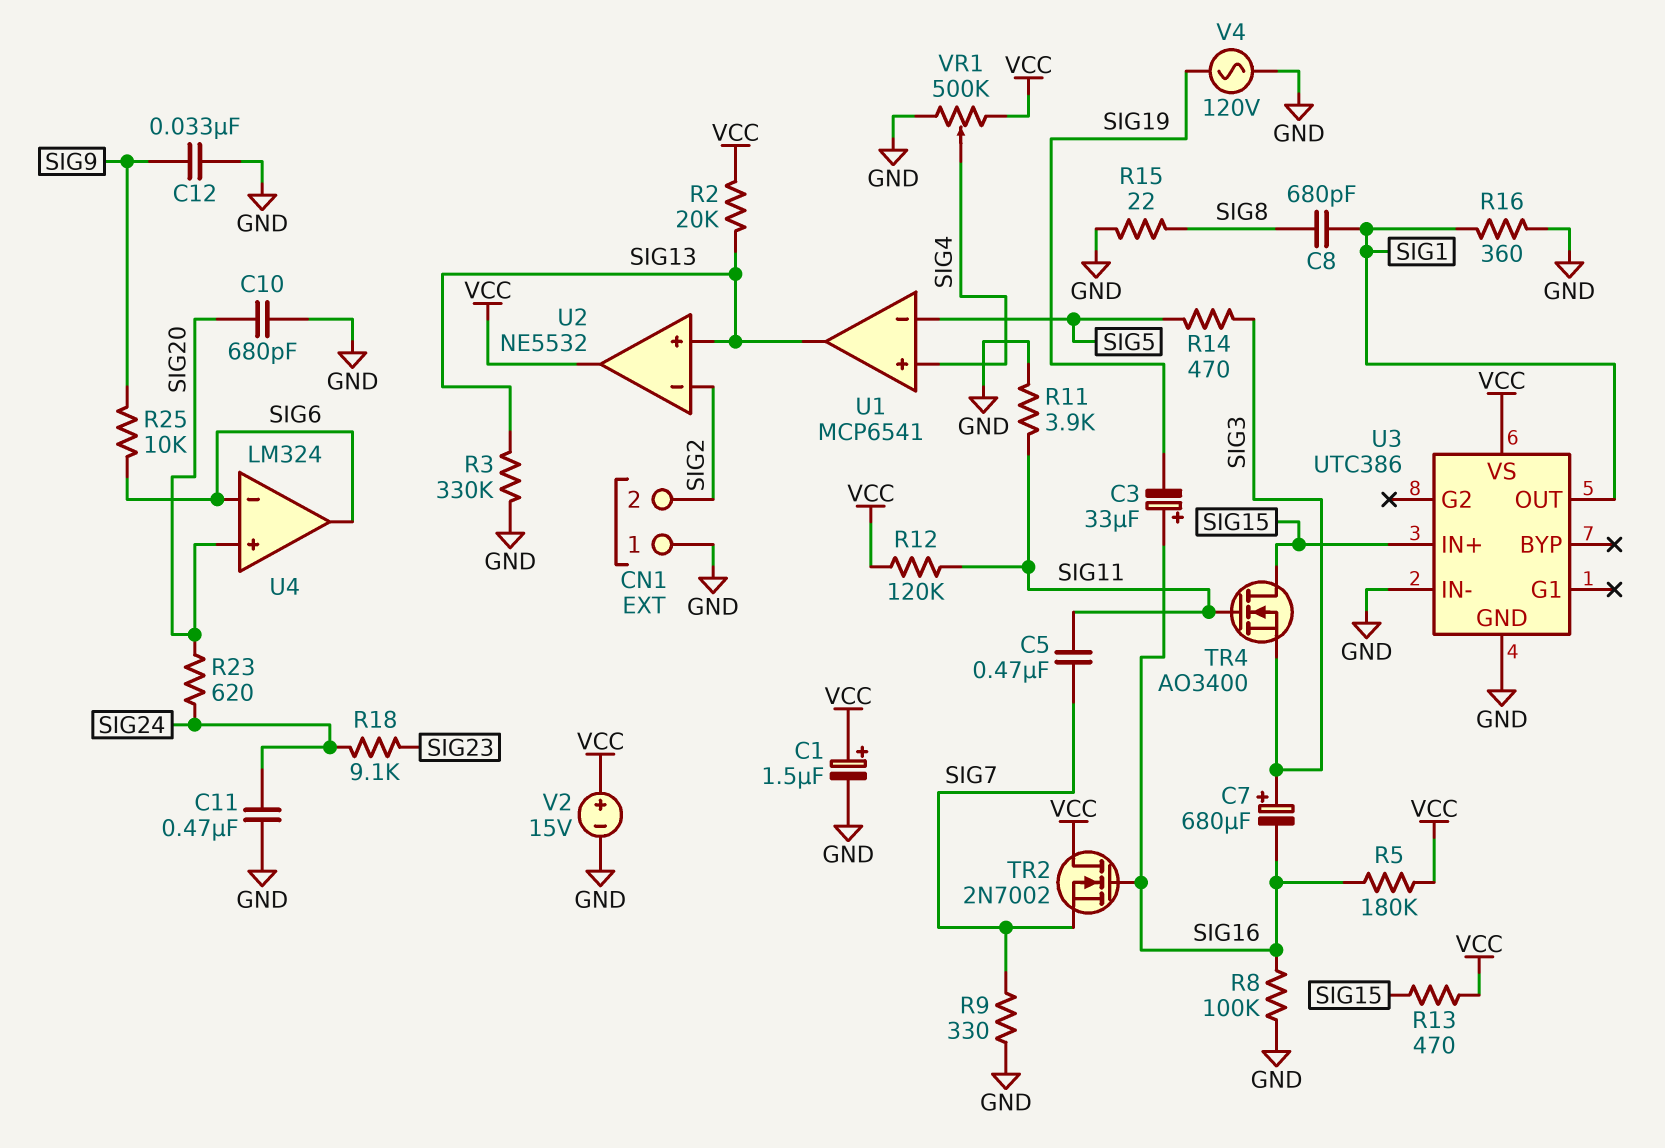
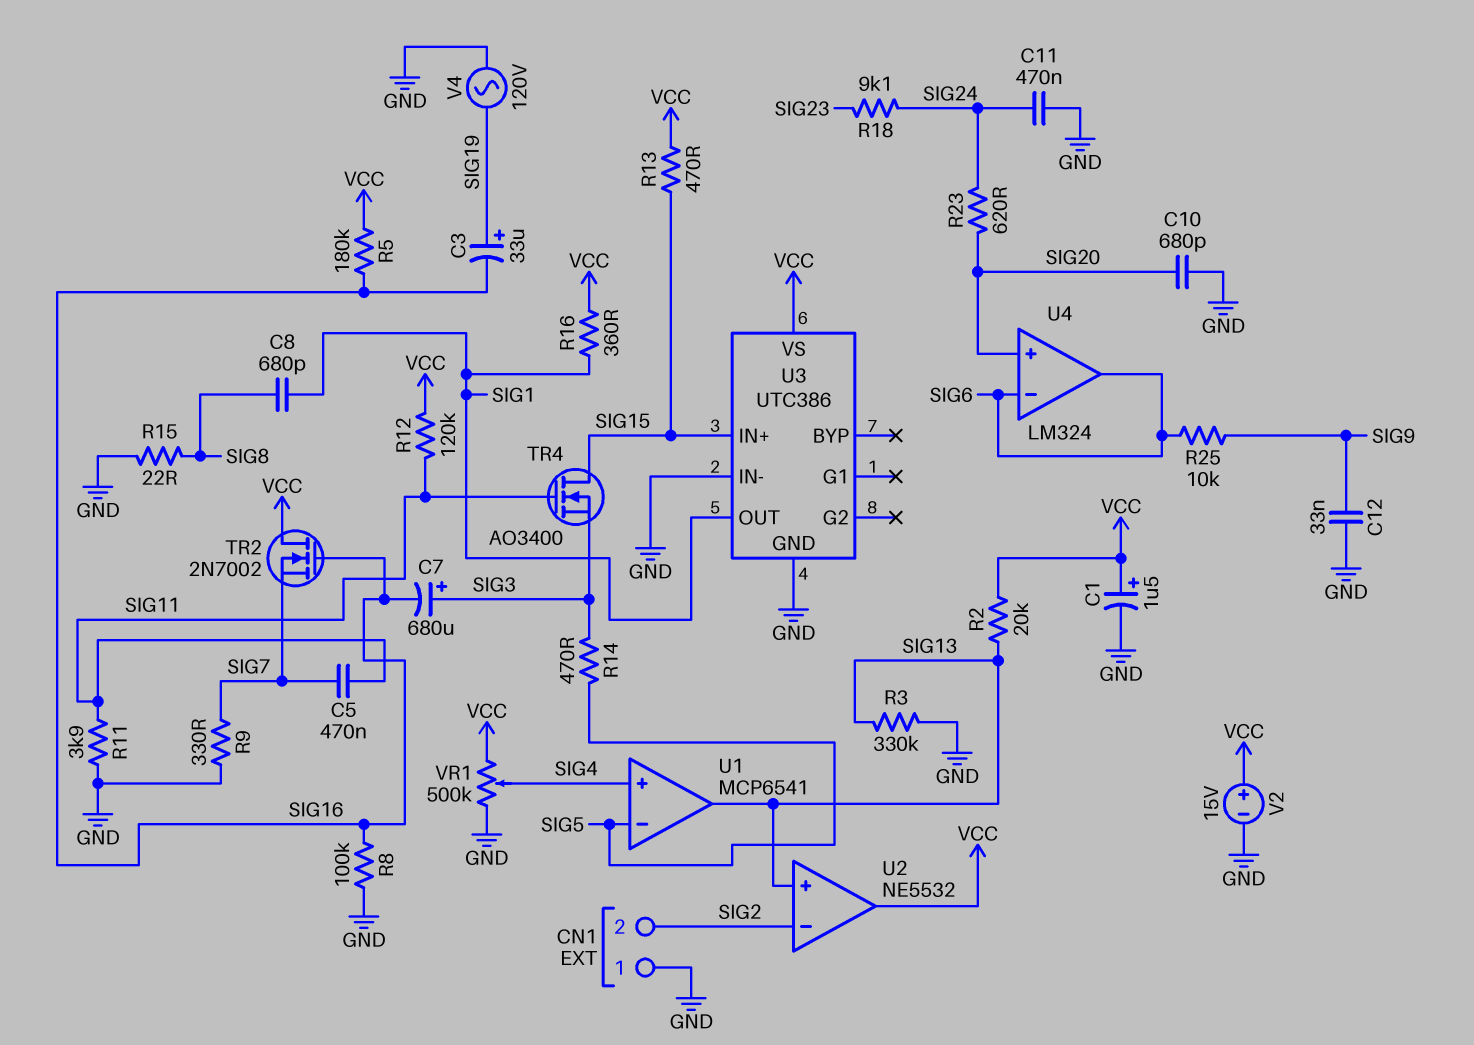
C3: 33uF (plus SIG16, minus SIG19) -> 33uF (plus SIG19, minus SIG16)
R16: 360 (GND, SIG1) -> 360 (SIG1, VCC)

